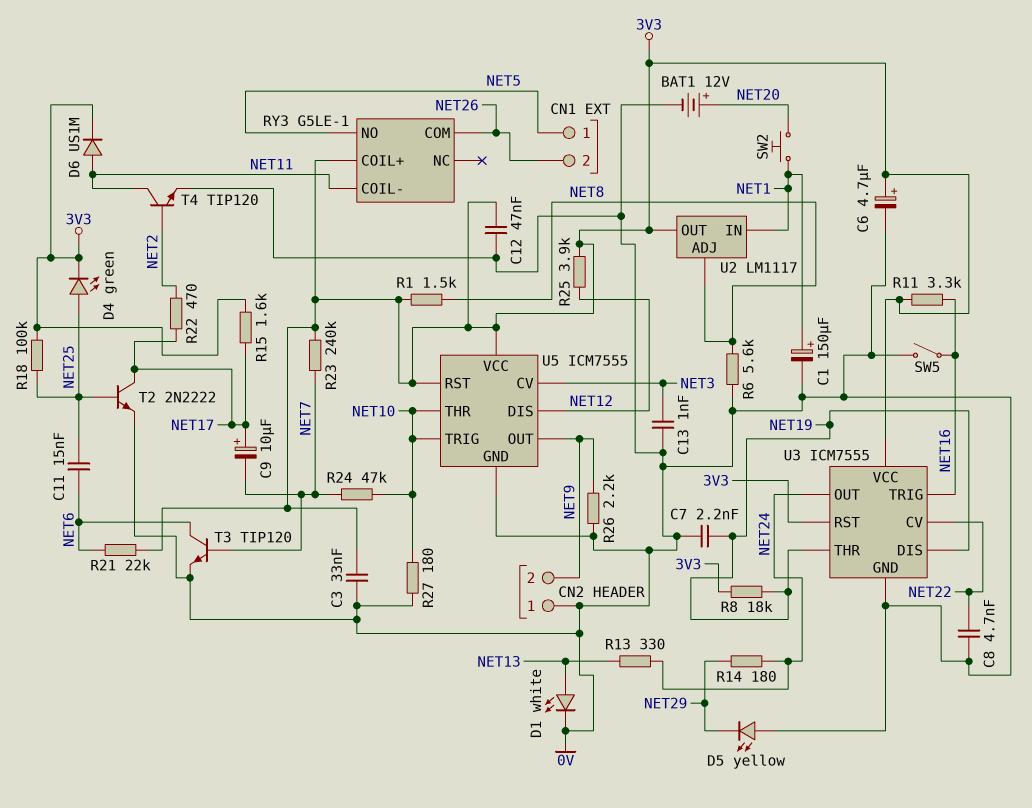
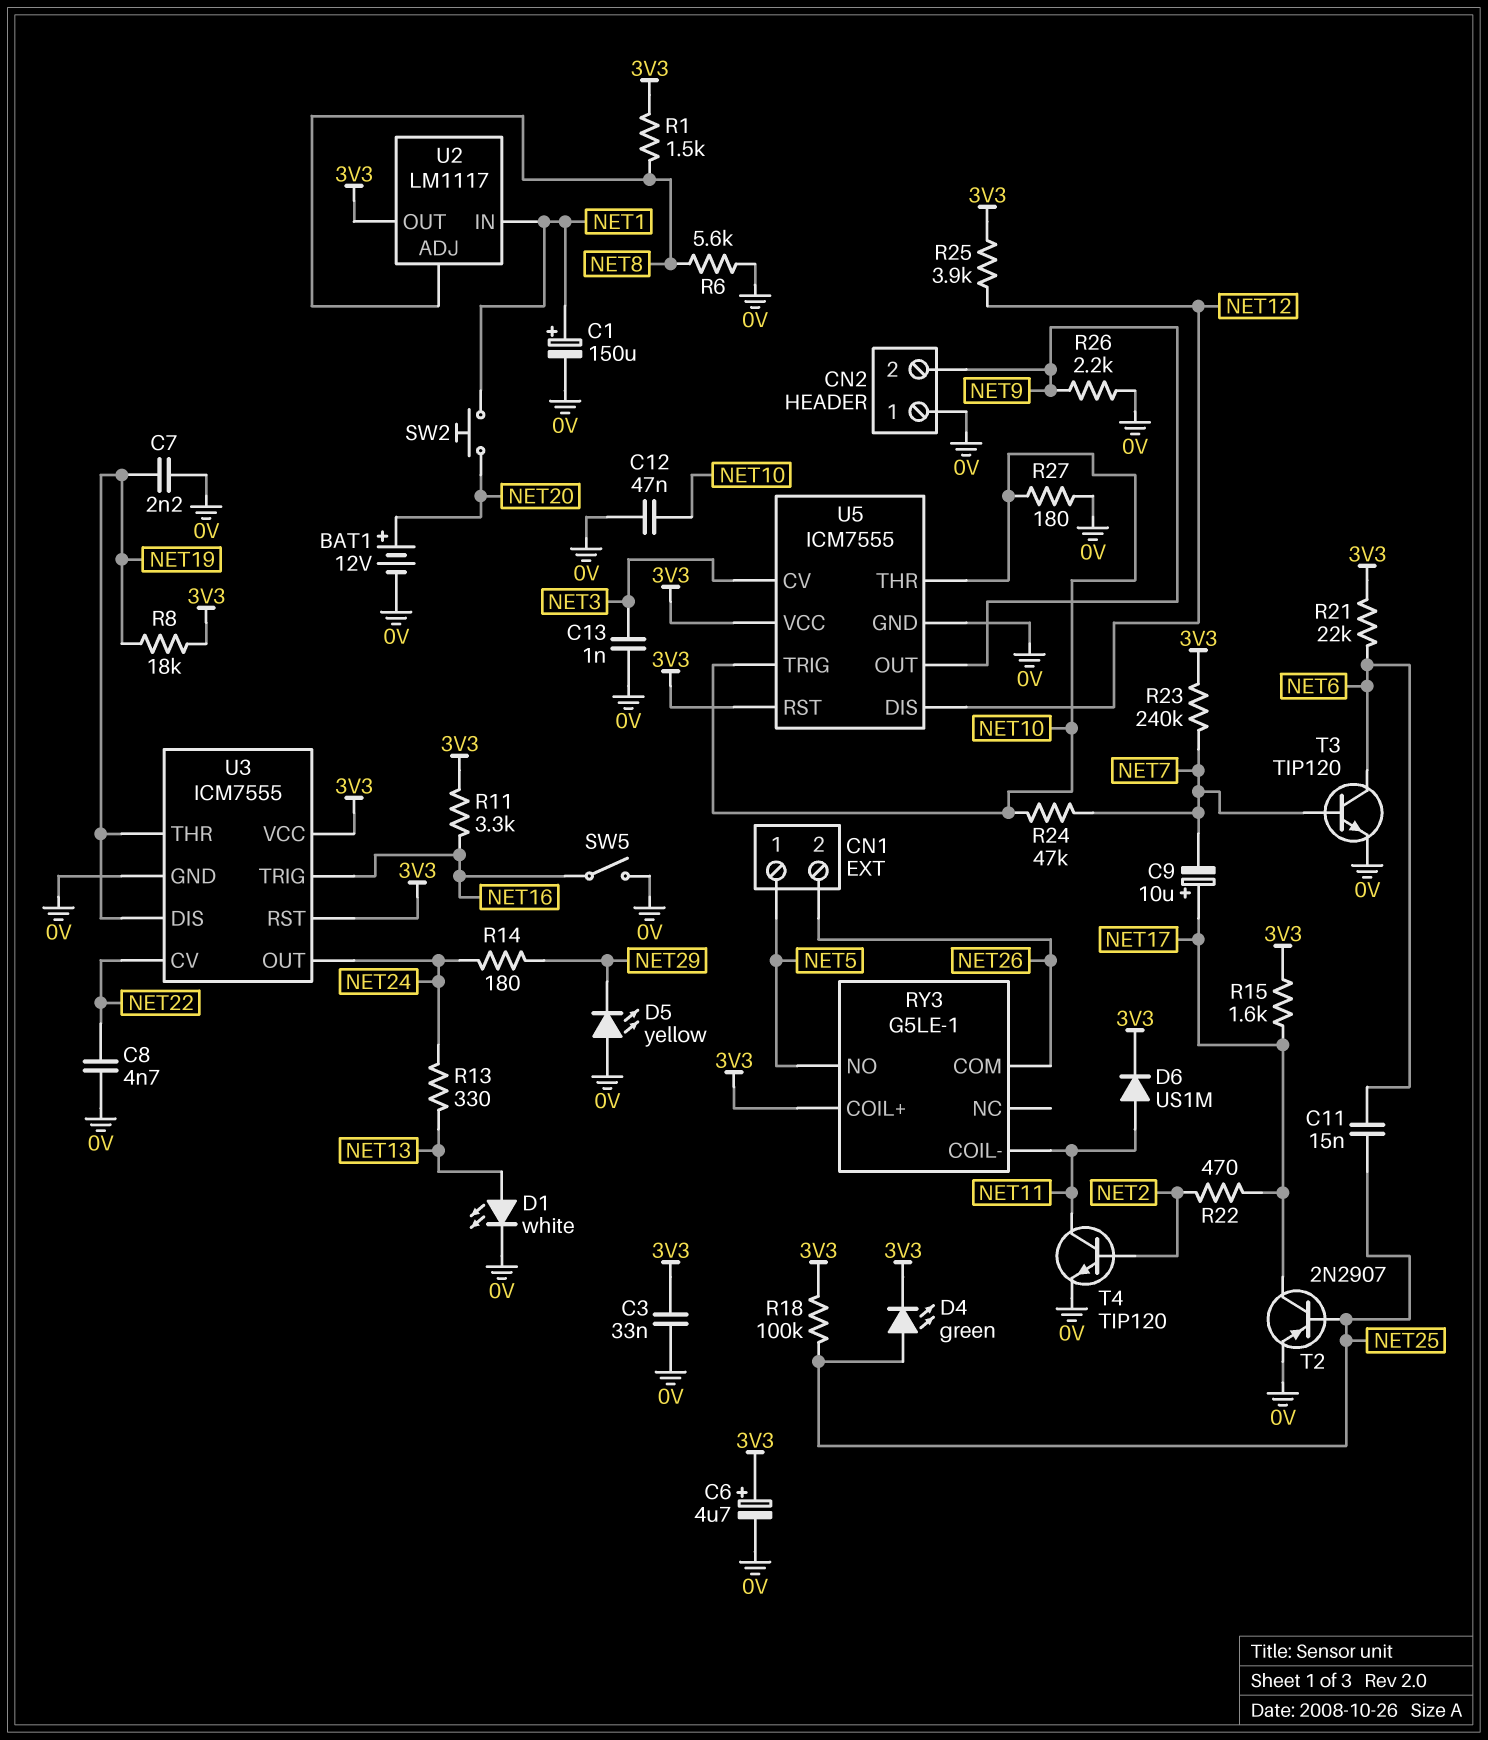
C12: 47nF (0V, 3V3) -> 47nF (0V, NET10)
T2: NPN 2N2222 (B NET25, C NET17, E 0V) -> PNP 2N2907 (B NET25, C NET17, E 0V)

